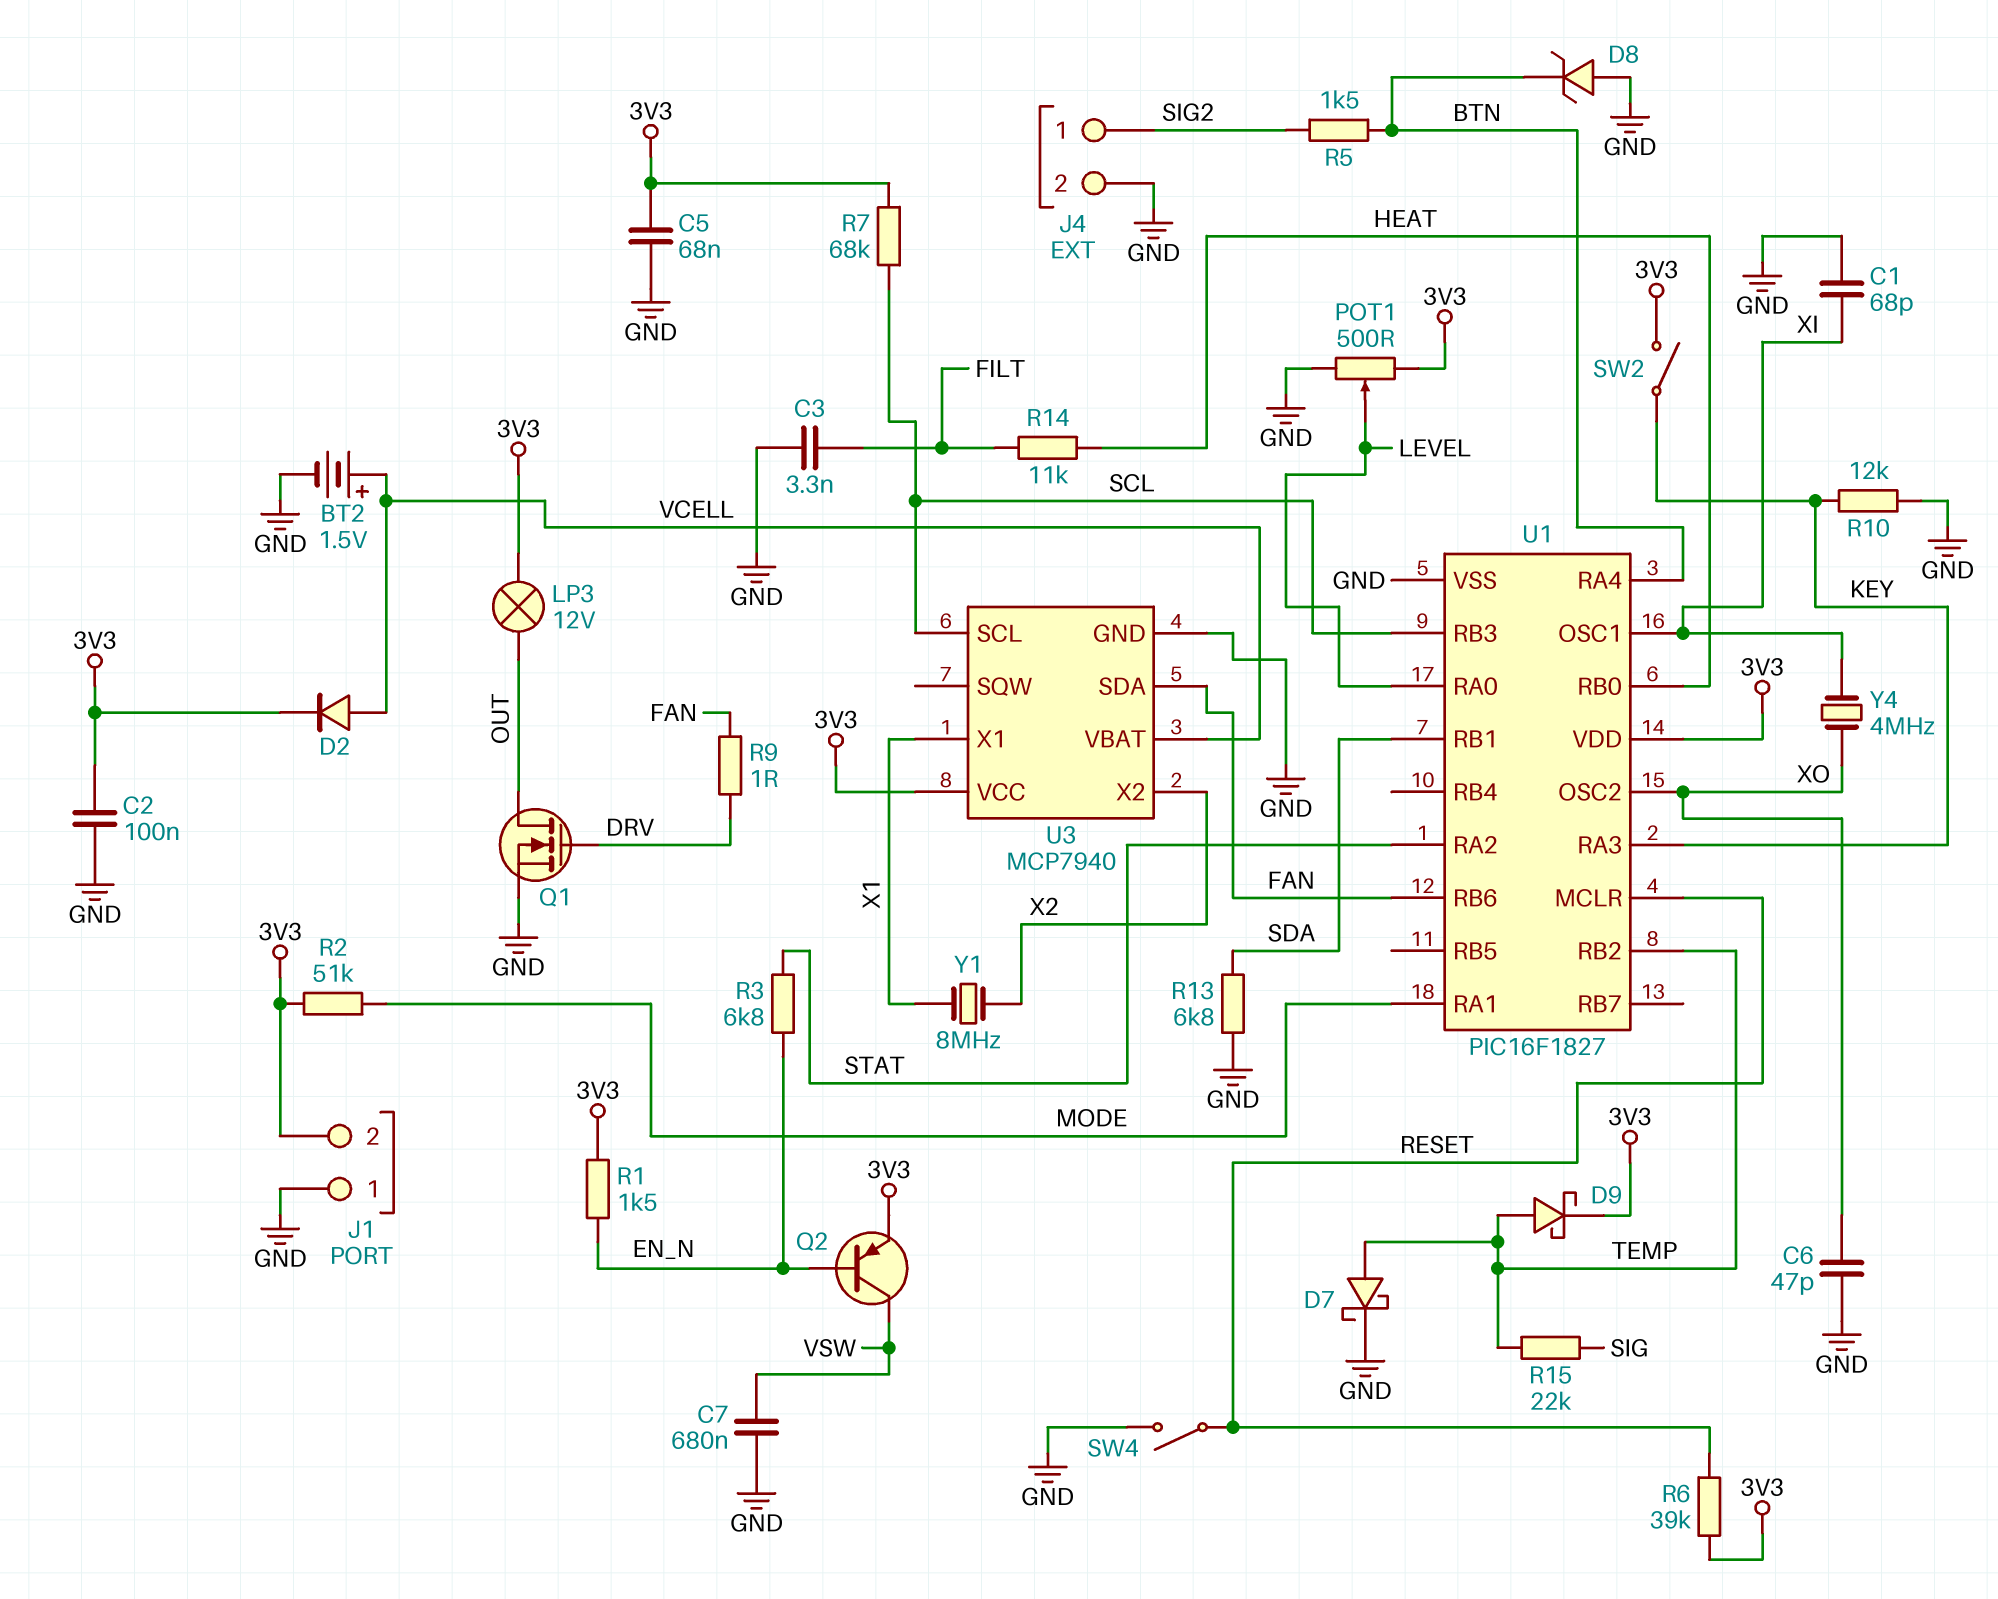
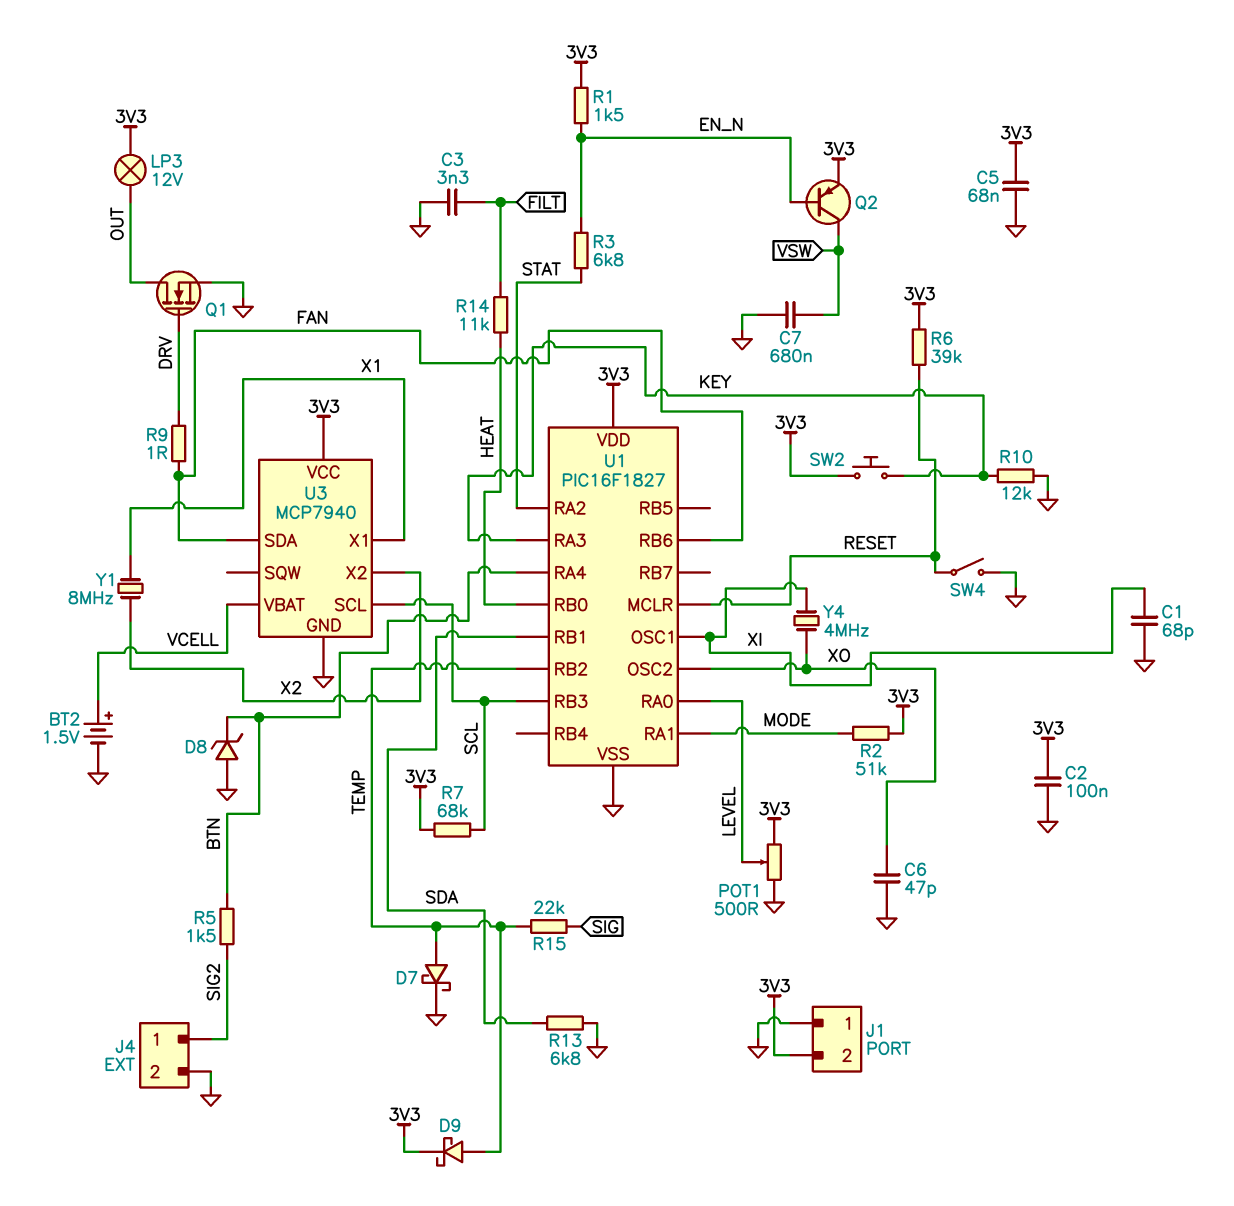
D2: diode (A VCELL, K 3V3) -> none
SW2: switch (3V3, KEY) -> button (3V3, KEY)

